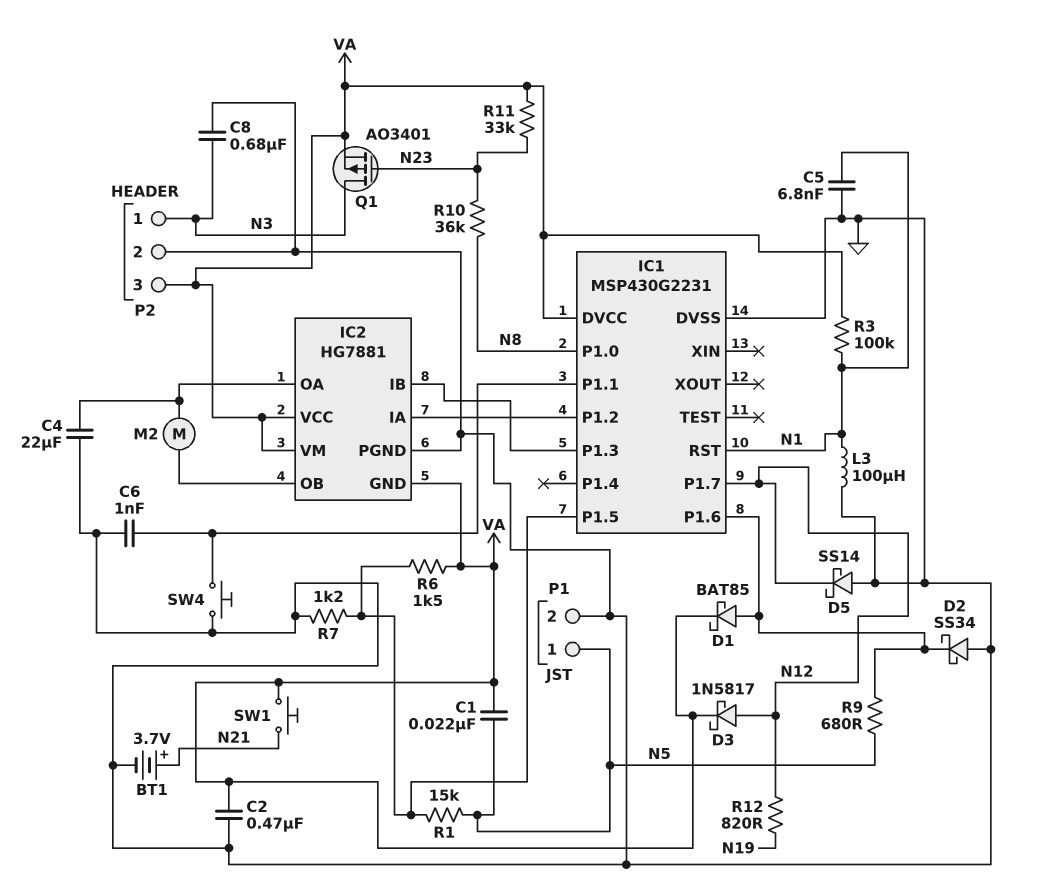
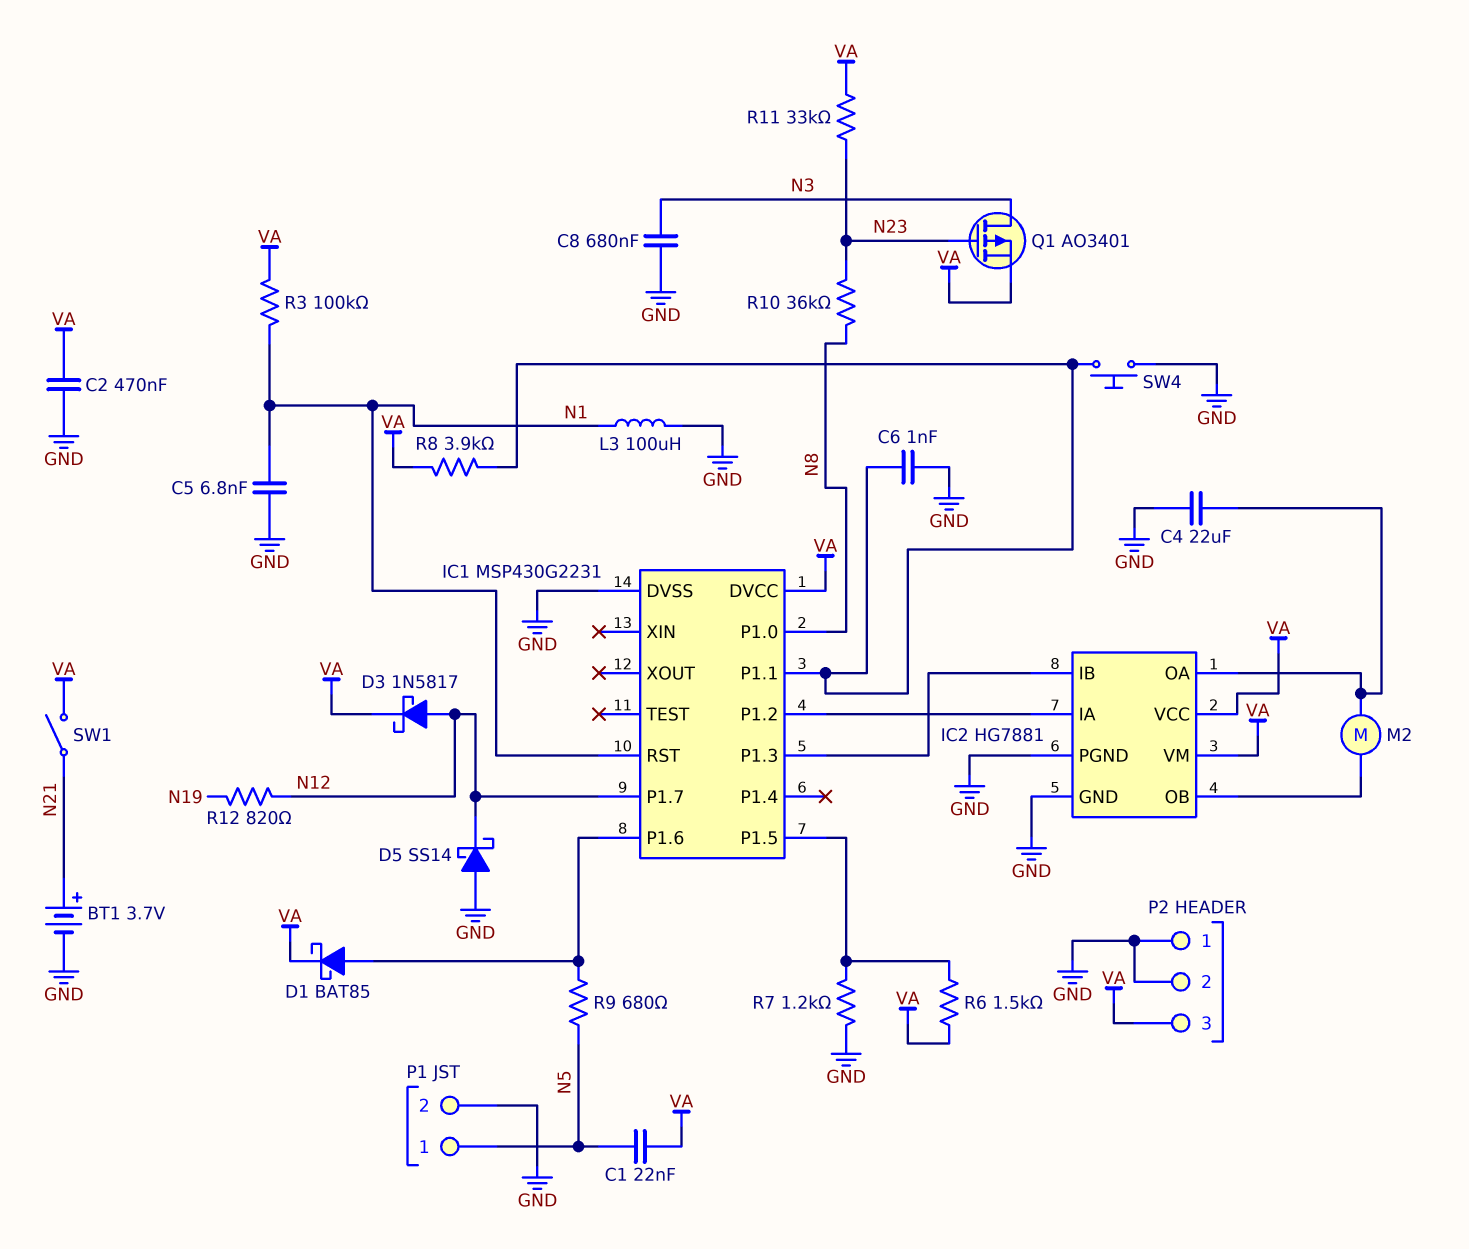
D2: schottky SS34 (A GND, K IC1/P1.6) -> none
IC2 pin GND: VA -> GND
P2 pin 1: N3 -> GND
R1: 15k (IC1/P1.5, N5) -> none
R8: none -> 3.9k (IC1/P1.1, VA)
SW1: button (N21, VA) -> switch (N21, VA)

